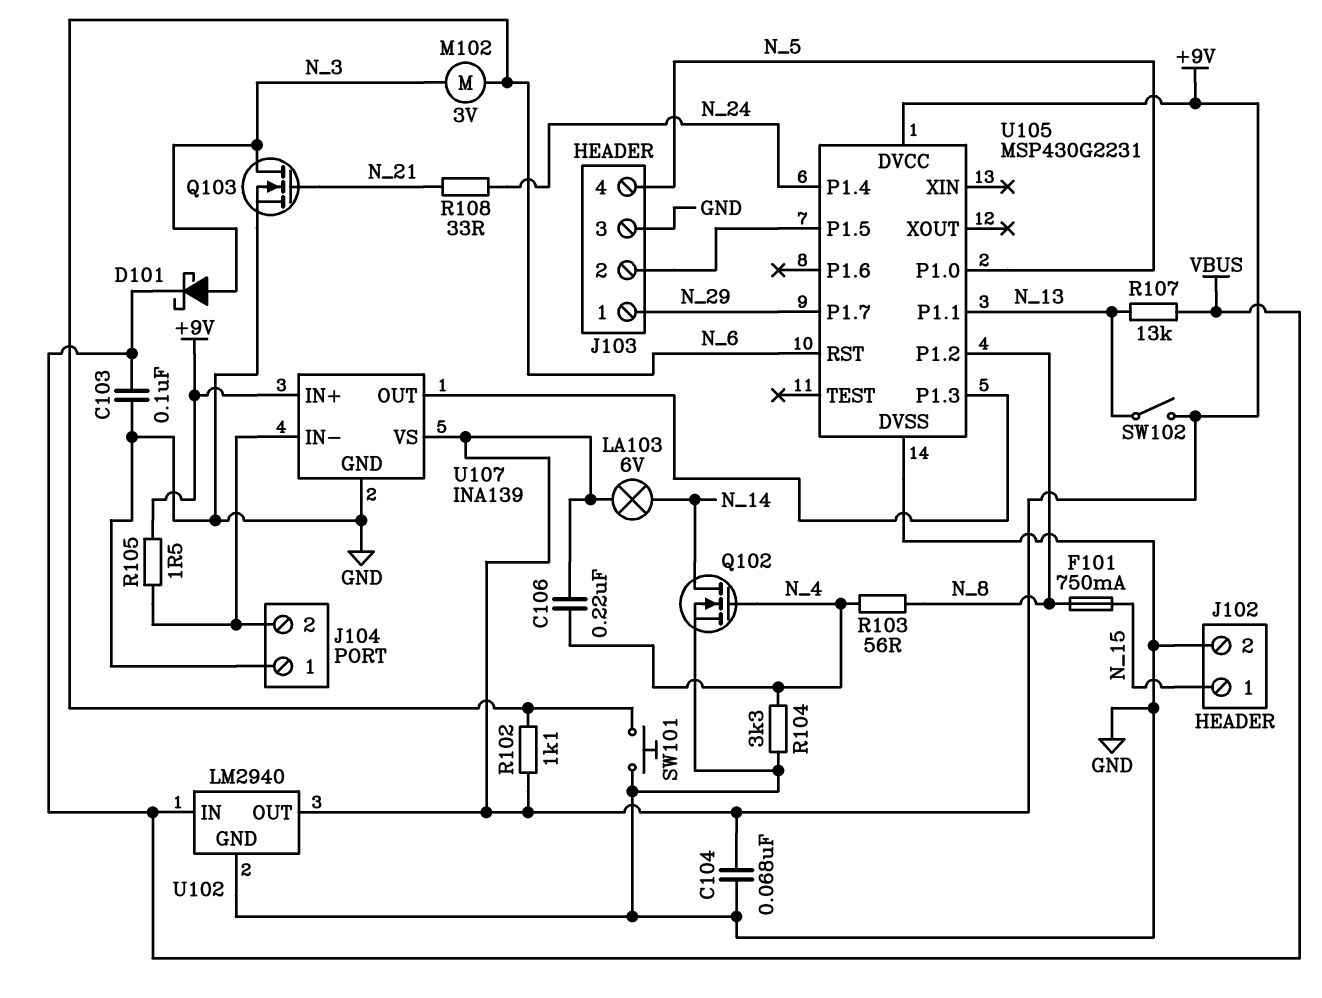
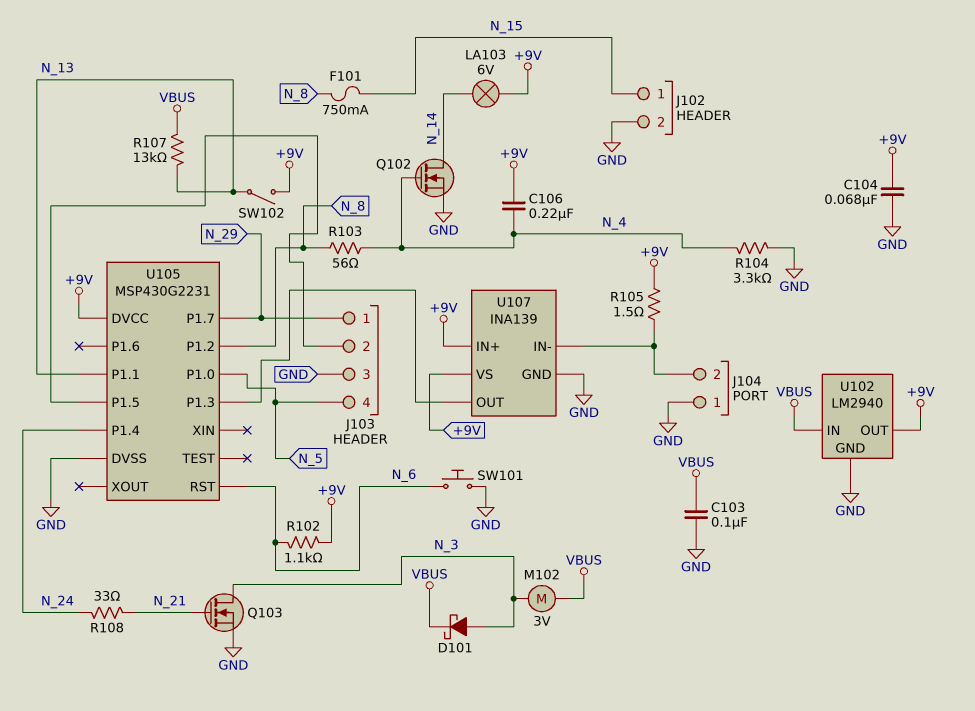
M102: motor 3V (N_3, N_6) -> motor 3V (N_3, VBUS)

